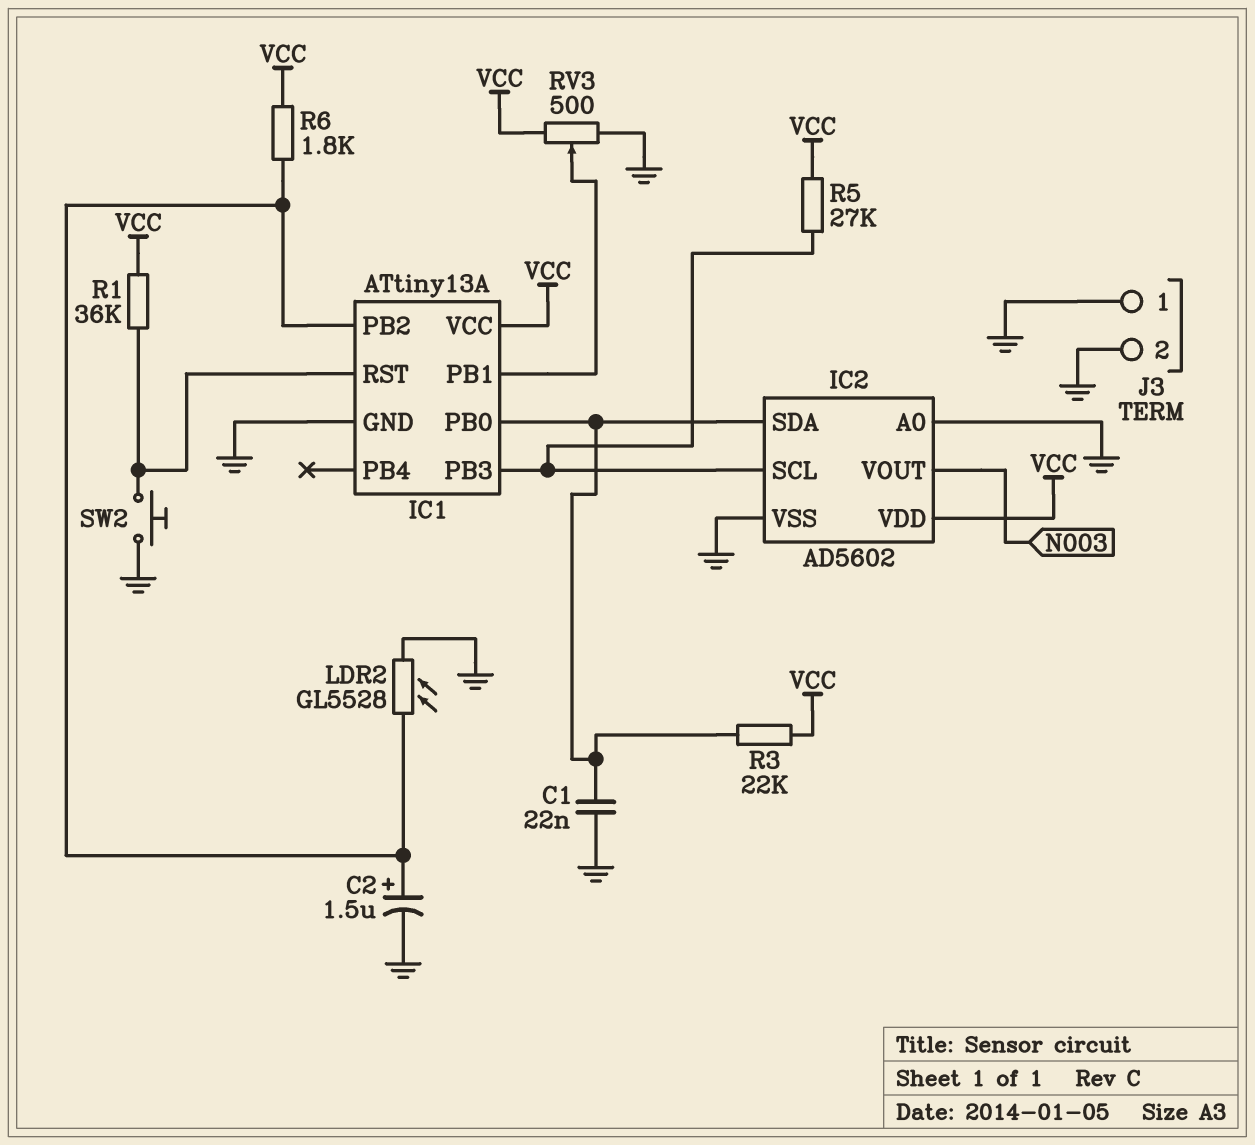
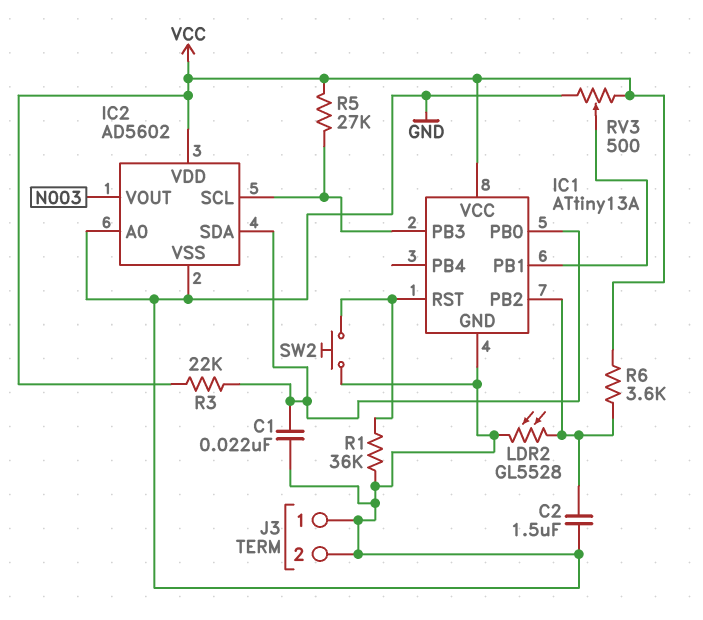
C2: 1.5uF (plus IC1/PB2, minus GND) -> 1.5uF (GND, IC1/PB2)
R1: 36k (IC1/RST, VCC) -> 36k (GND, IC1/RST)
R6: 1.8k (IC1/PB2, VCC) -> 3.6k (IC1/PB2, VCC)

